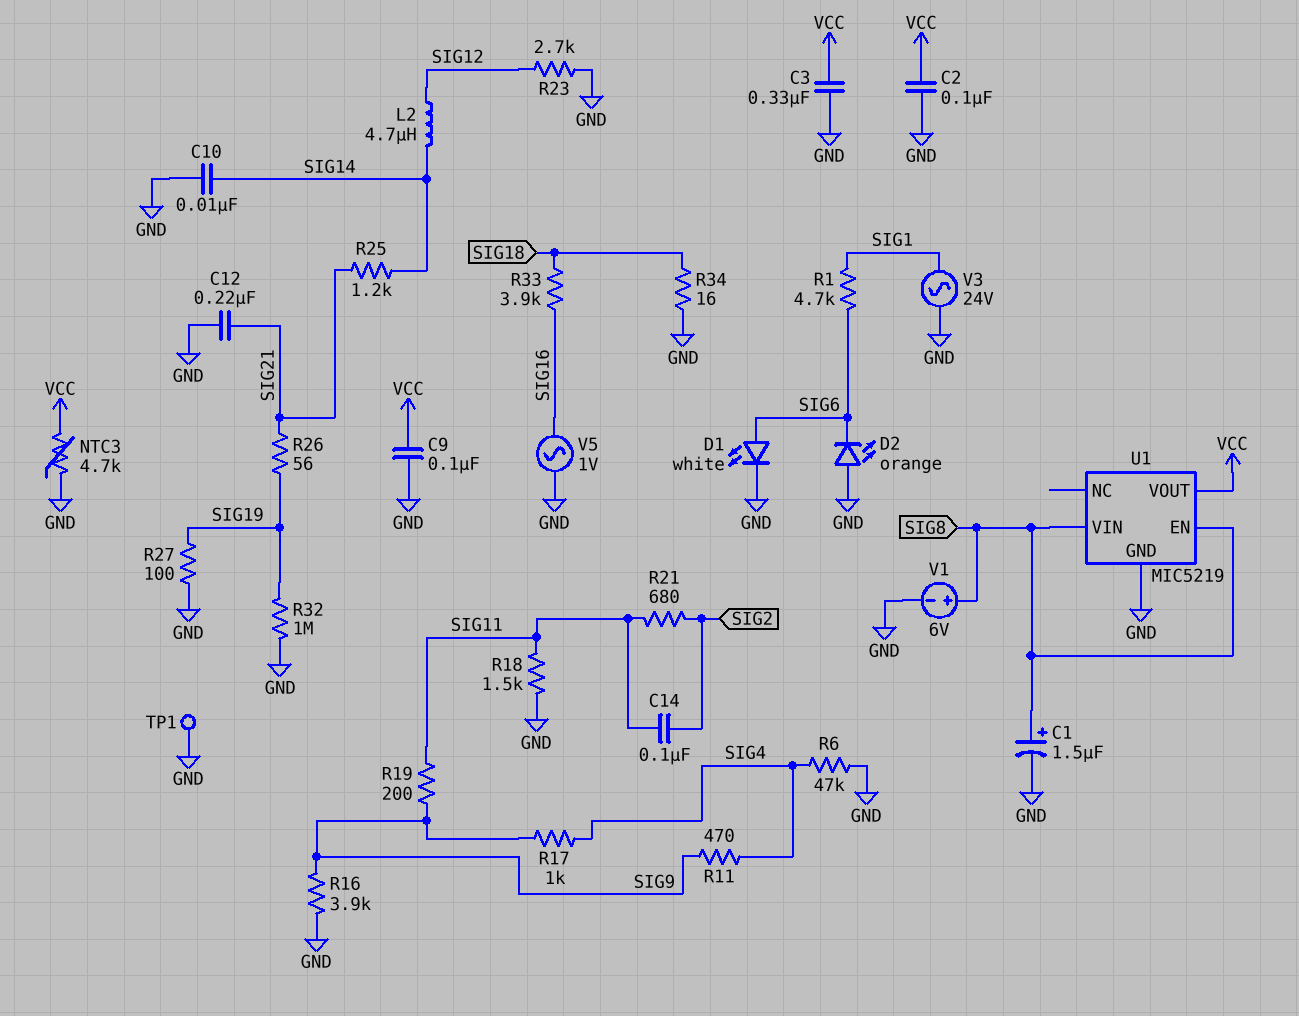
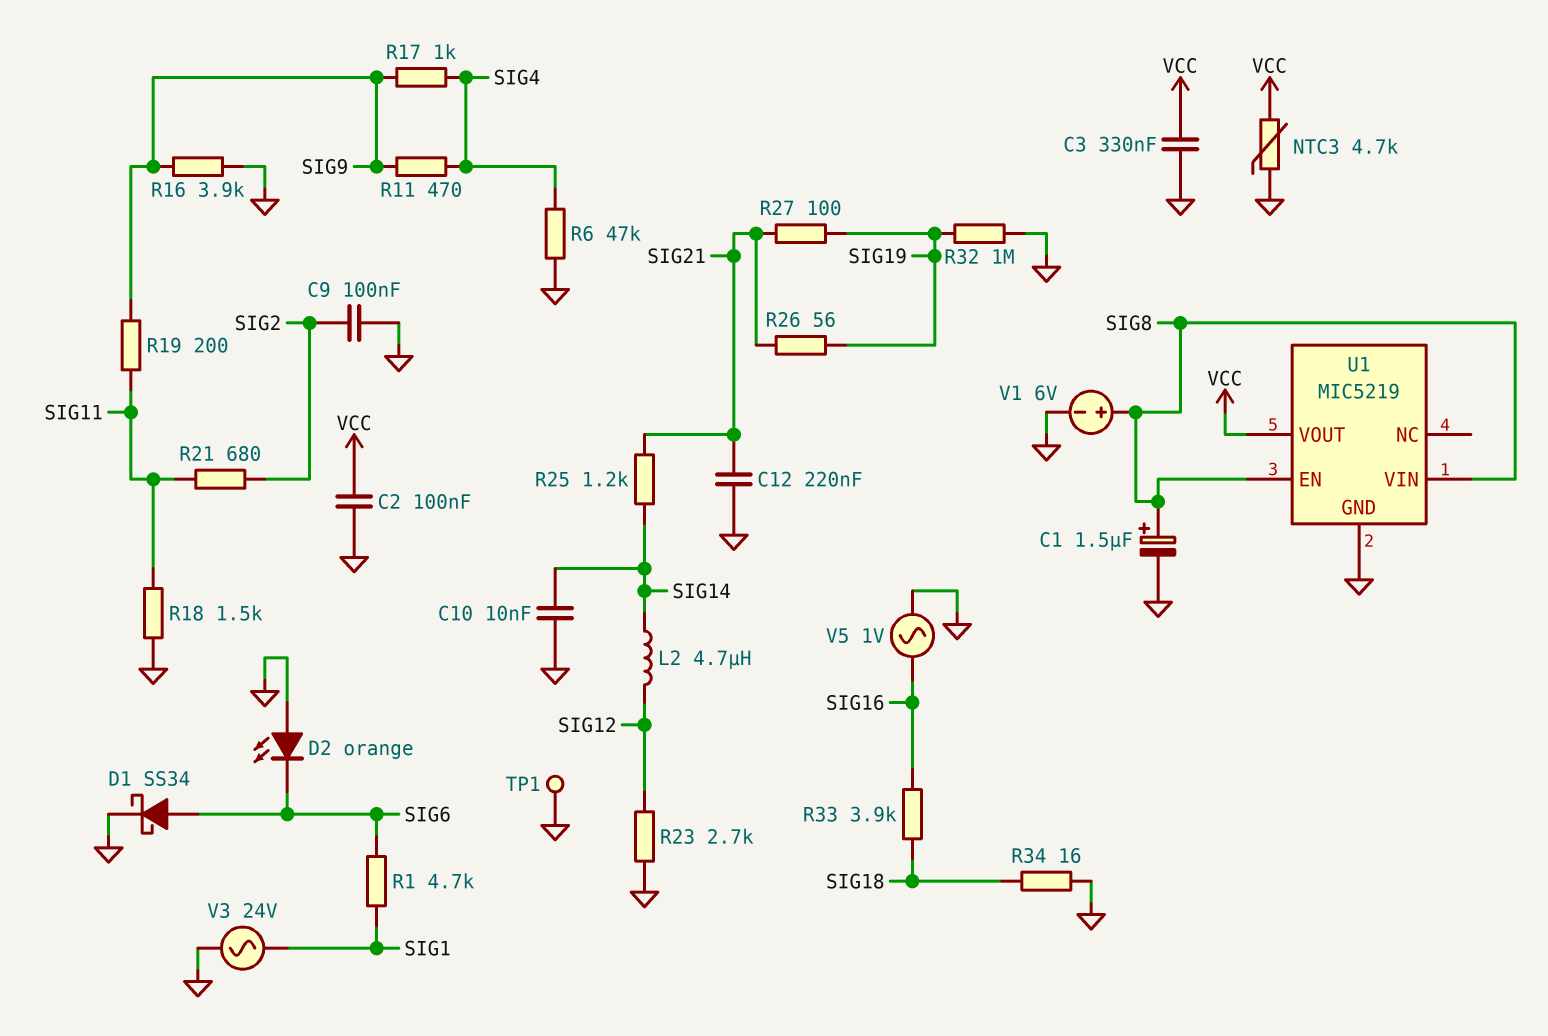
C9: 100nF (GND, VCC) -> 100nF (GND, SIG2)
C14: 100nF (SIG2, SIG11) -> none
D1: LED white (A SIG6, K GND) -> schottky SS34 (A SIG6, K GND)
R27: 100 (GND, SIG19) -> 100 (SIG19, SIG21)

